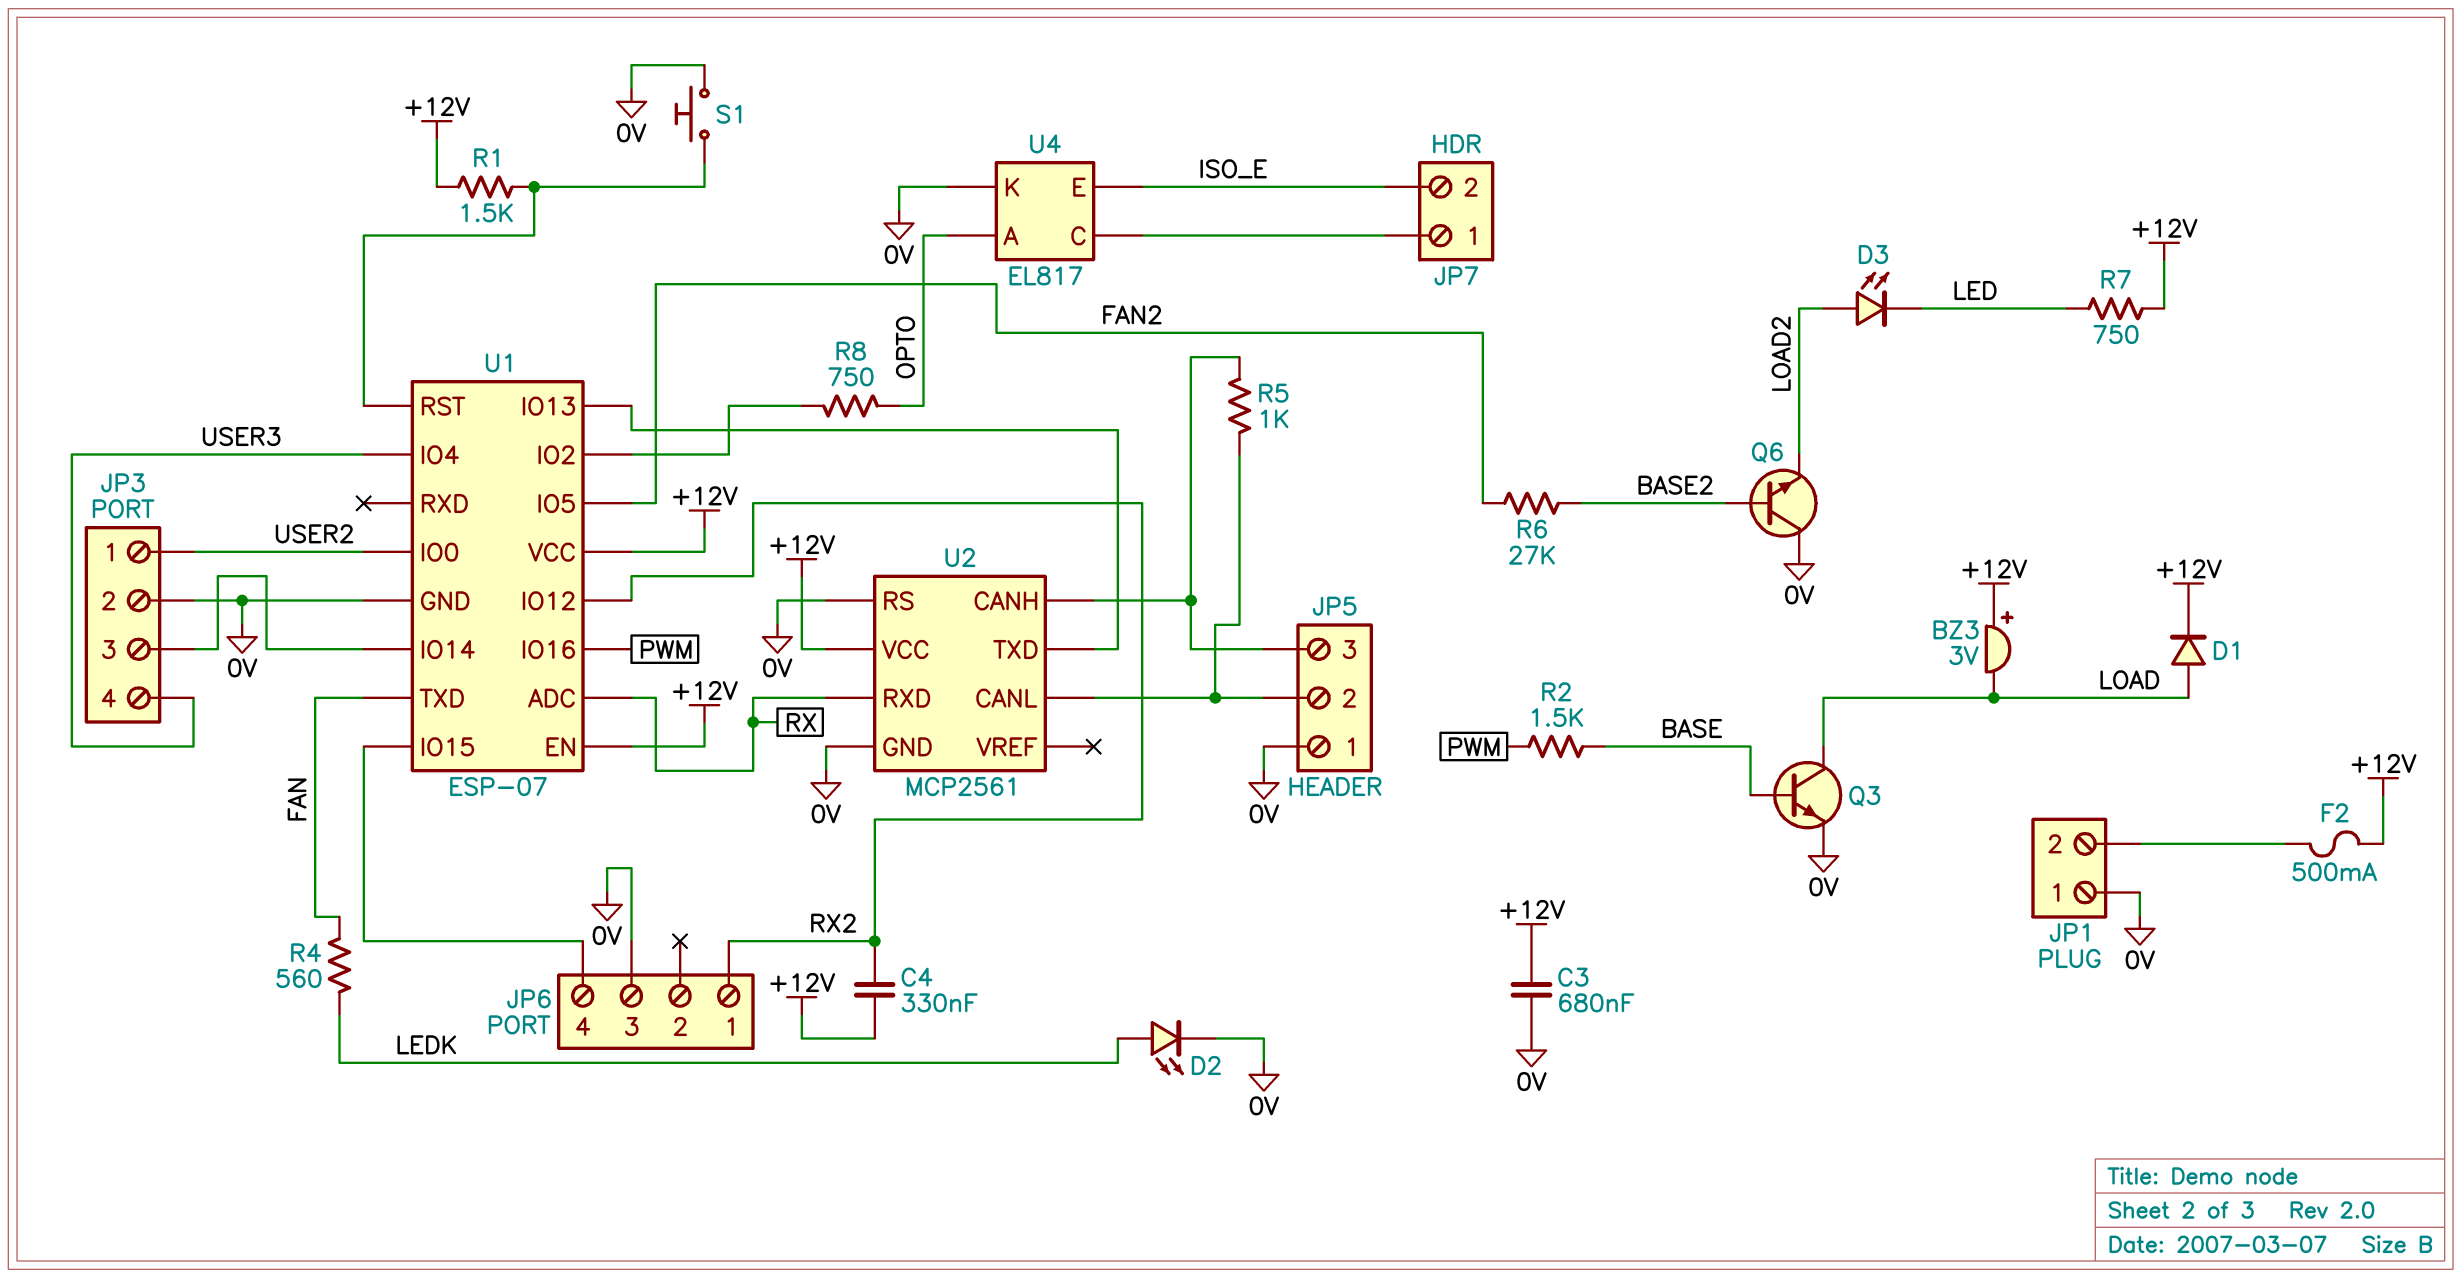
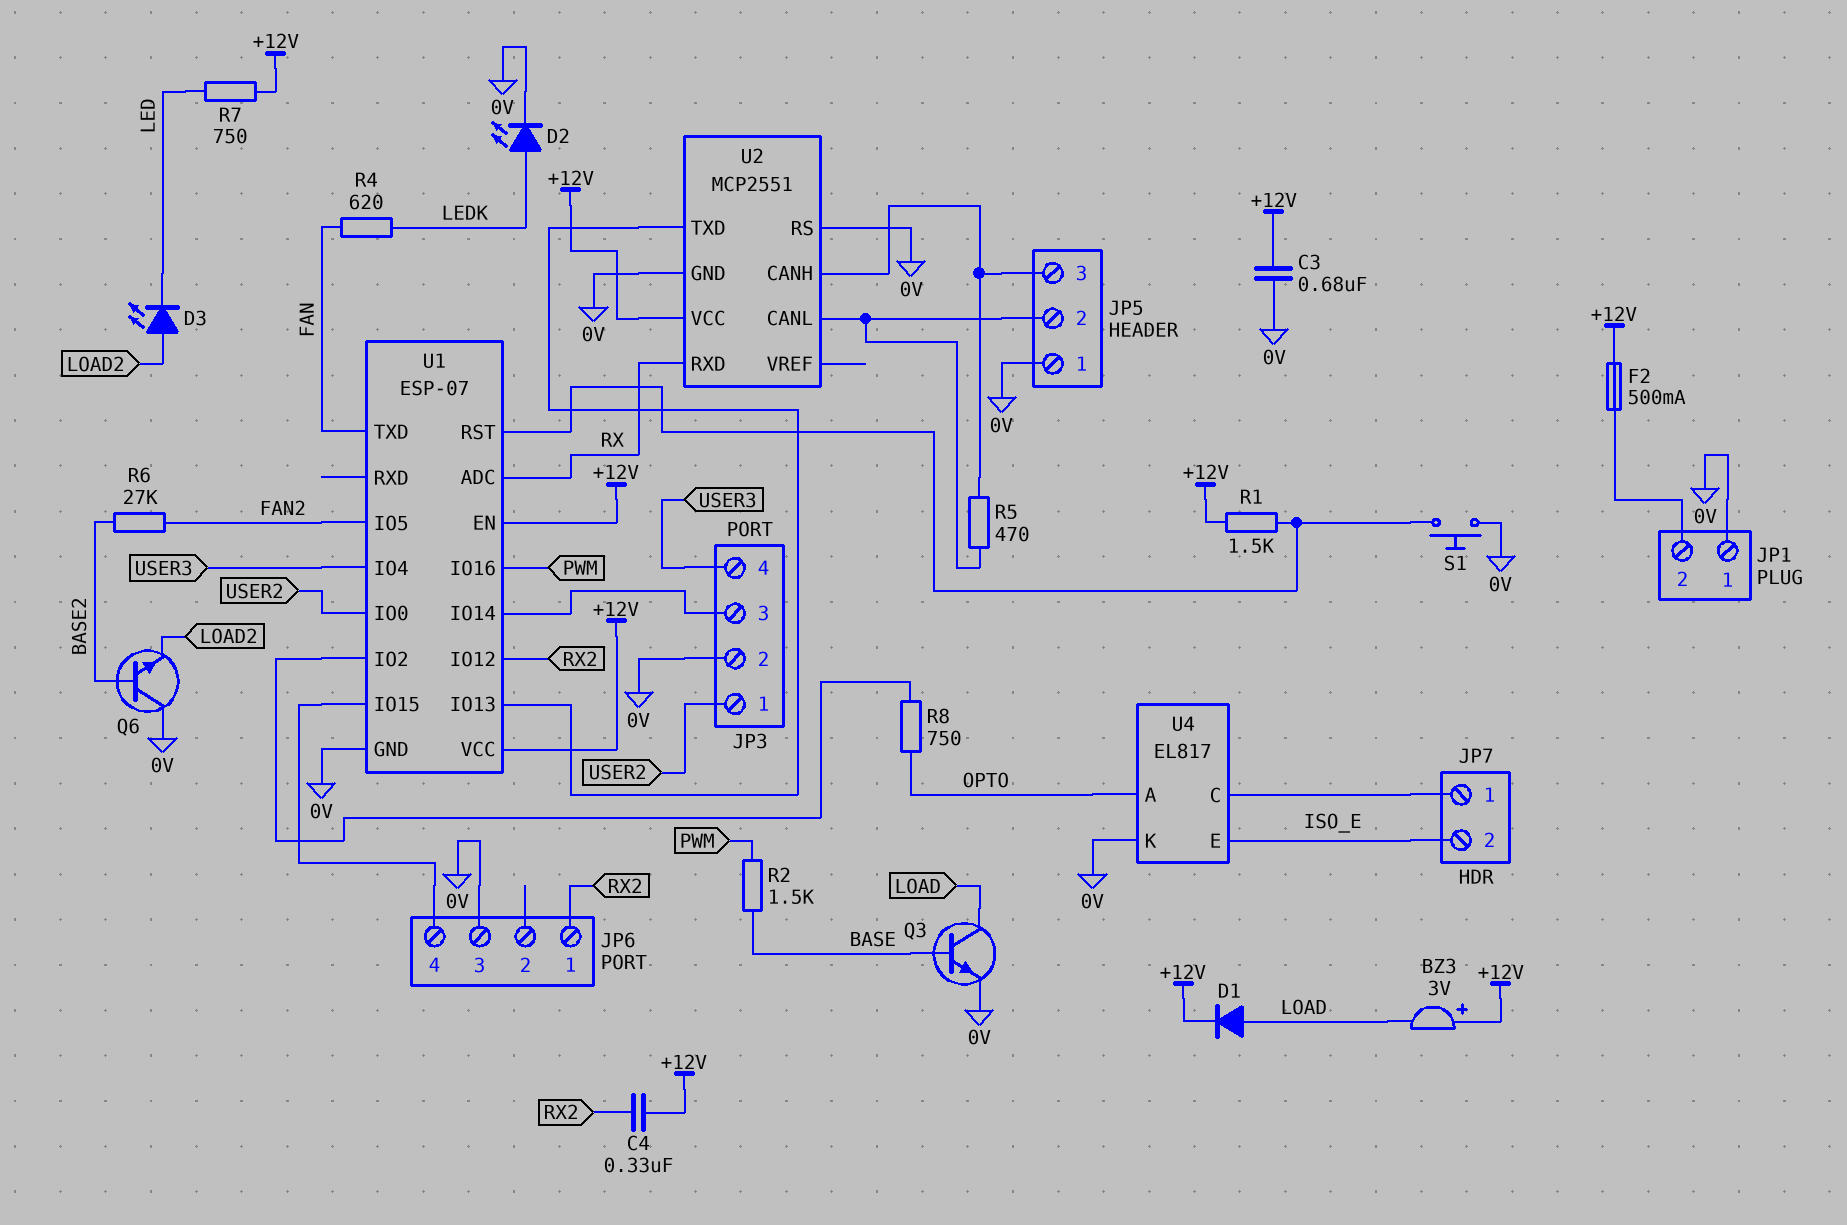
R4: 560 (FAN, LEDK) -> 620 (FAN, LEDK)
R5: 1k (JP5/2, JP5/3) -> 470 (JP5/2, JP5/3)
U2: MCP2561 -> MCP2551

